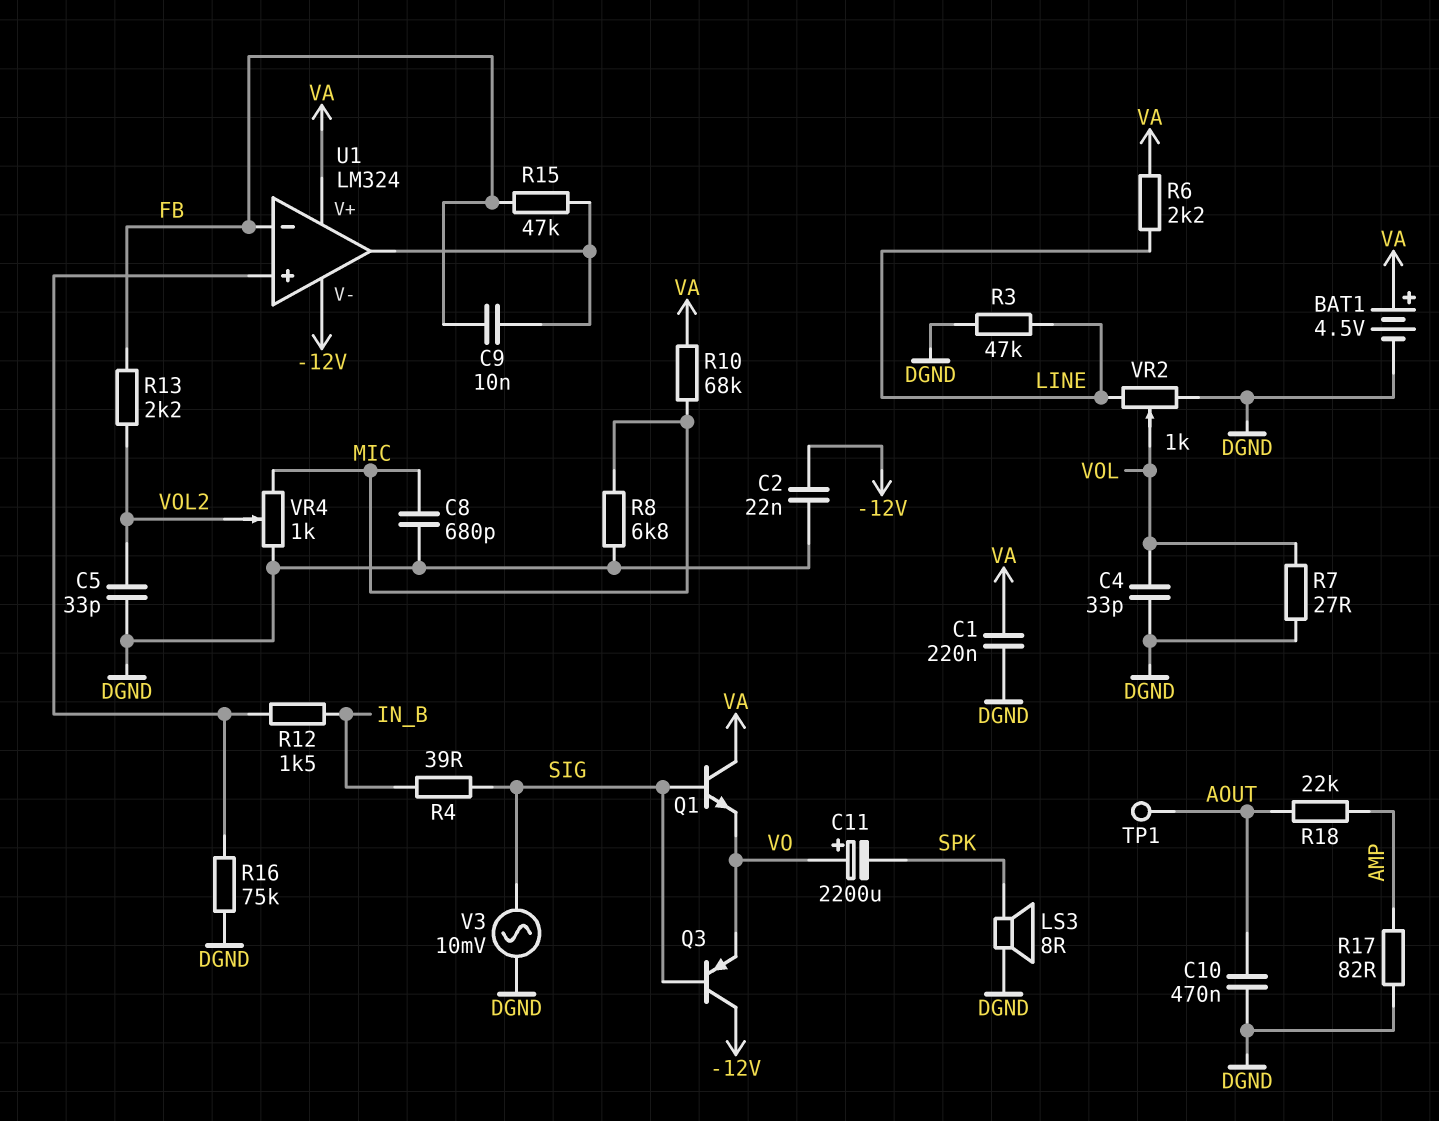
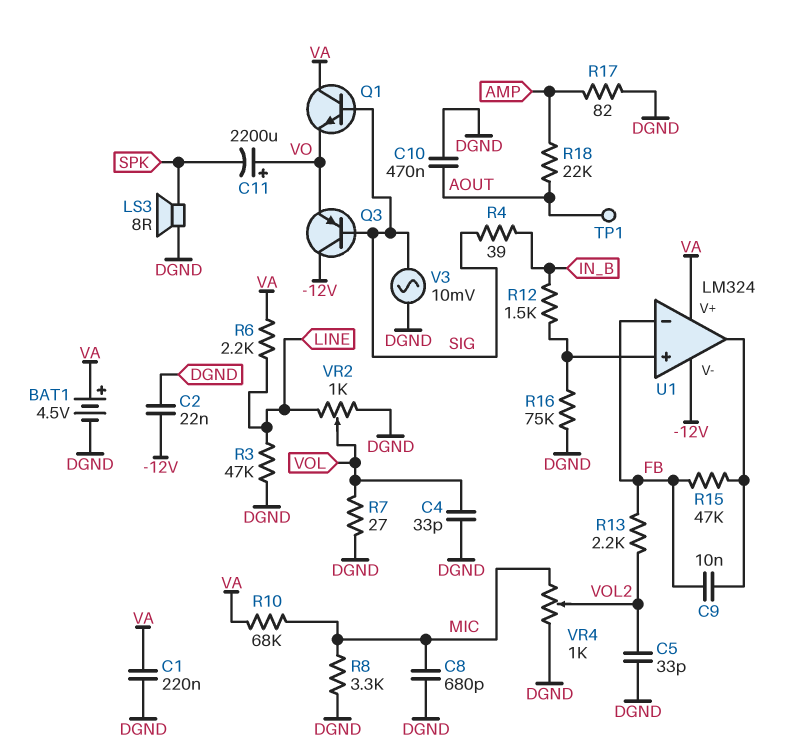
R8: 6.8k (DGND, MIC) -> 3.3k (DGND, MIC)

